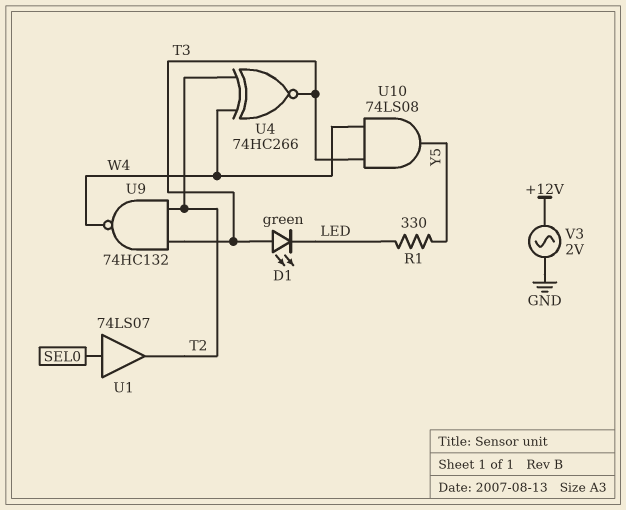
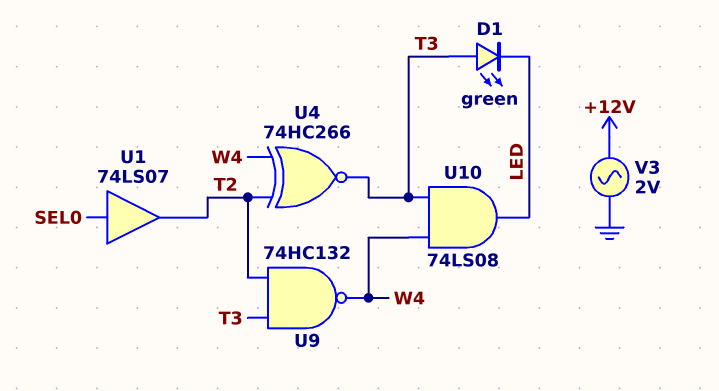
R1: 330 (LED, Y5) -> none
U10: AND 74LS08 (in T3, in W4, out Y5) -> AND 74LS08 (in T3, in W4, out LED)

